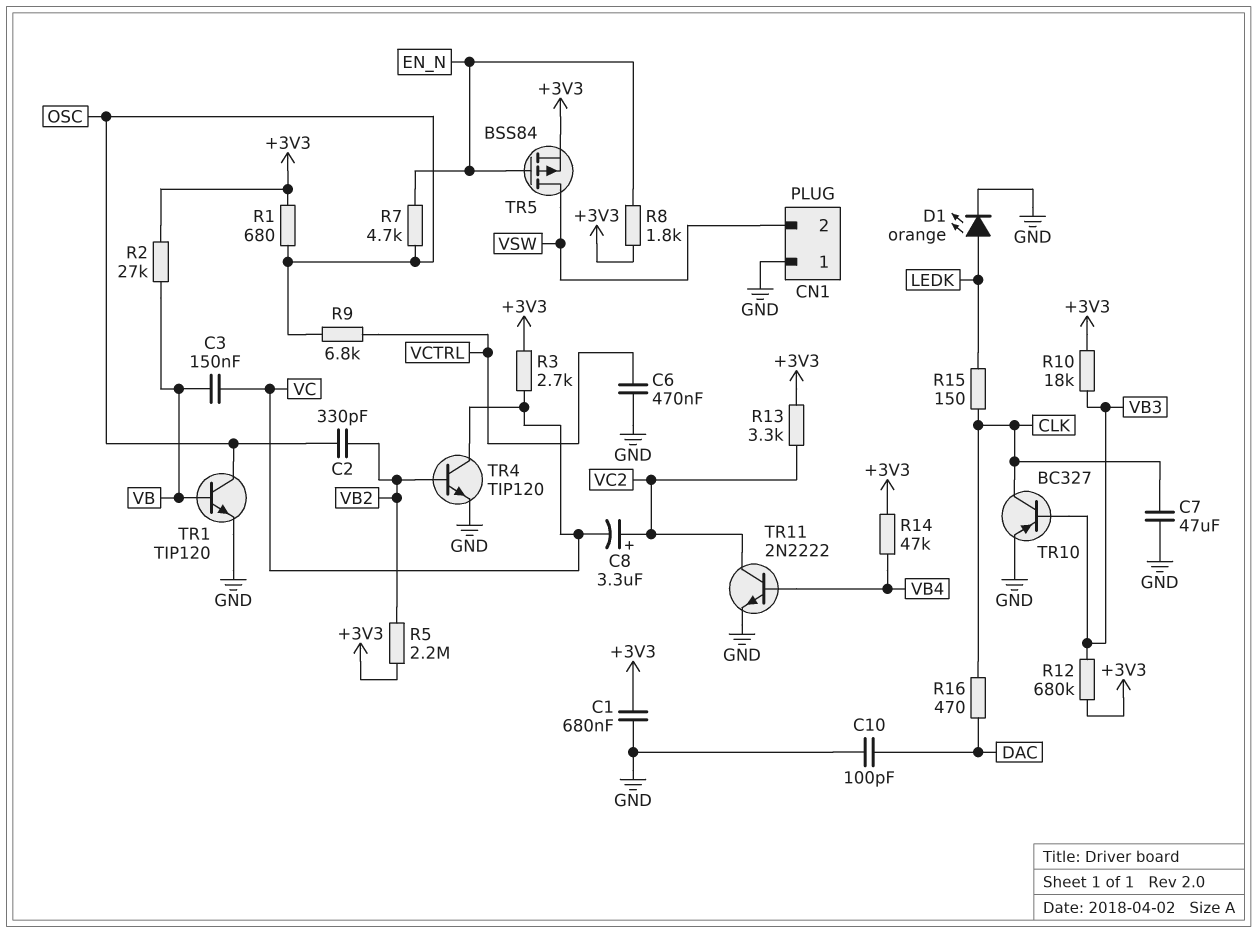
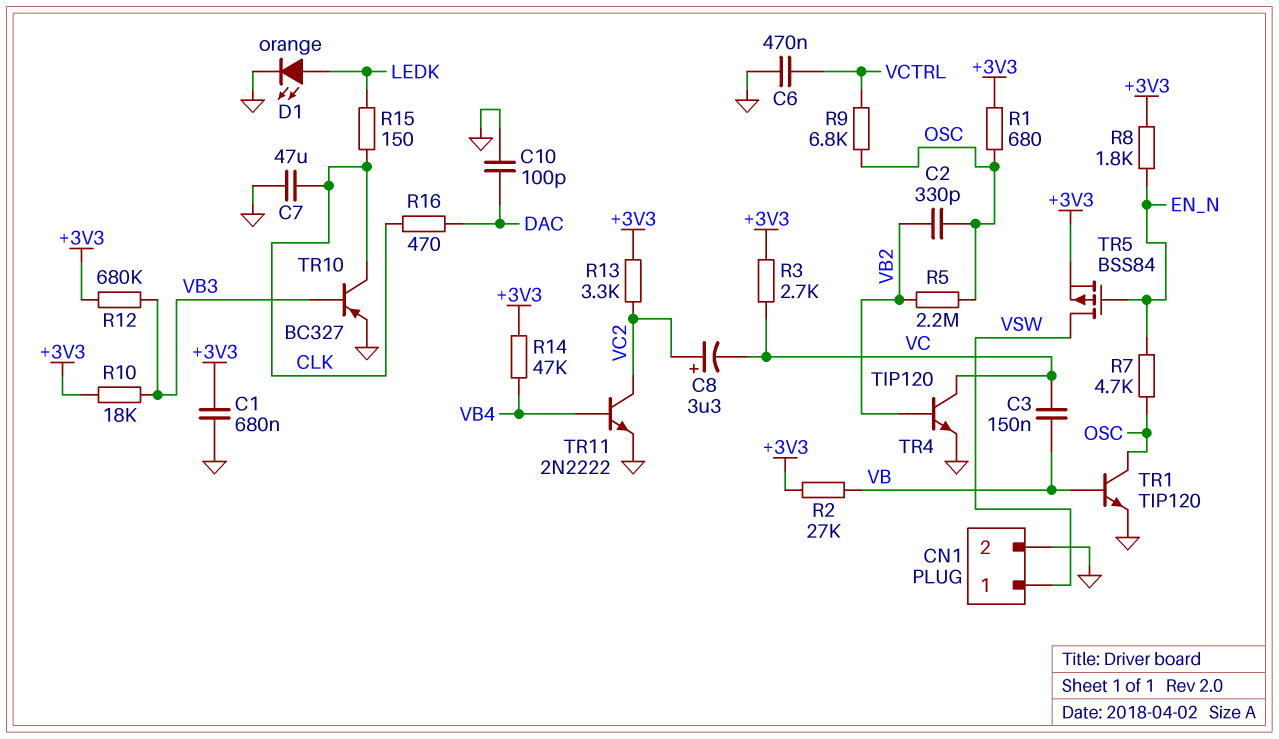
CN1 pin 1: GND -> VSW
CN1 pin 2: VSW -> GND
R5: 2.2M (+3V3, VB2) -> 2.2M (OSC, VB2)

